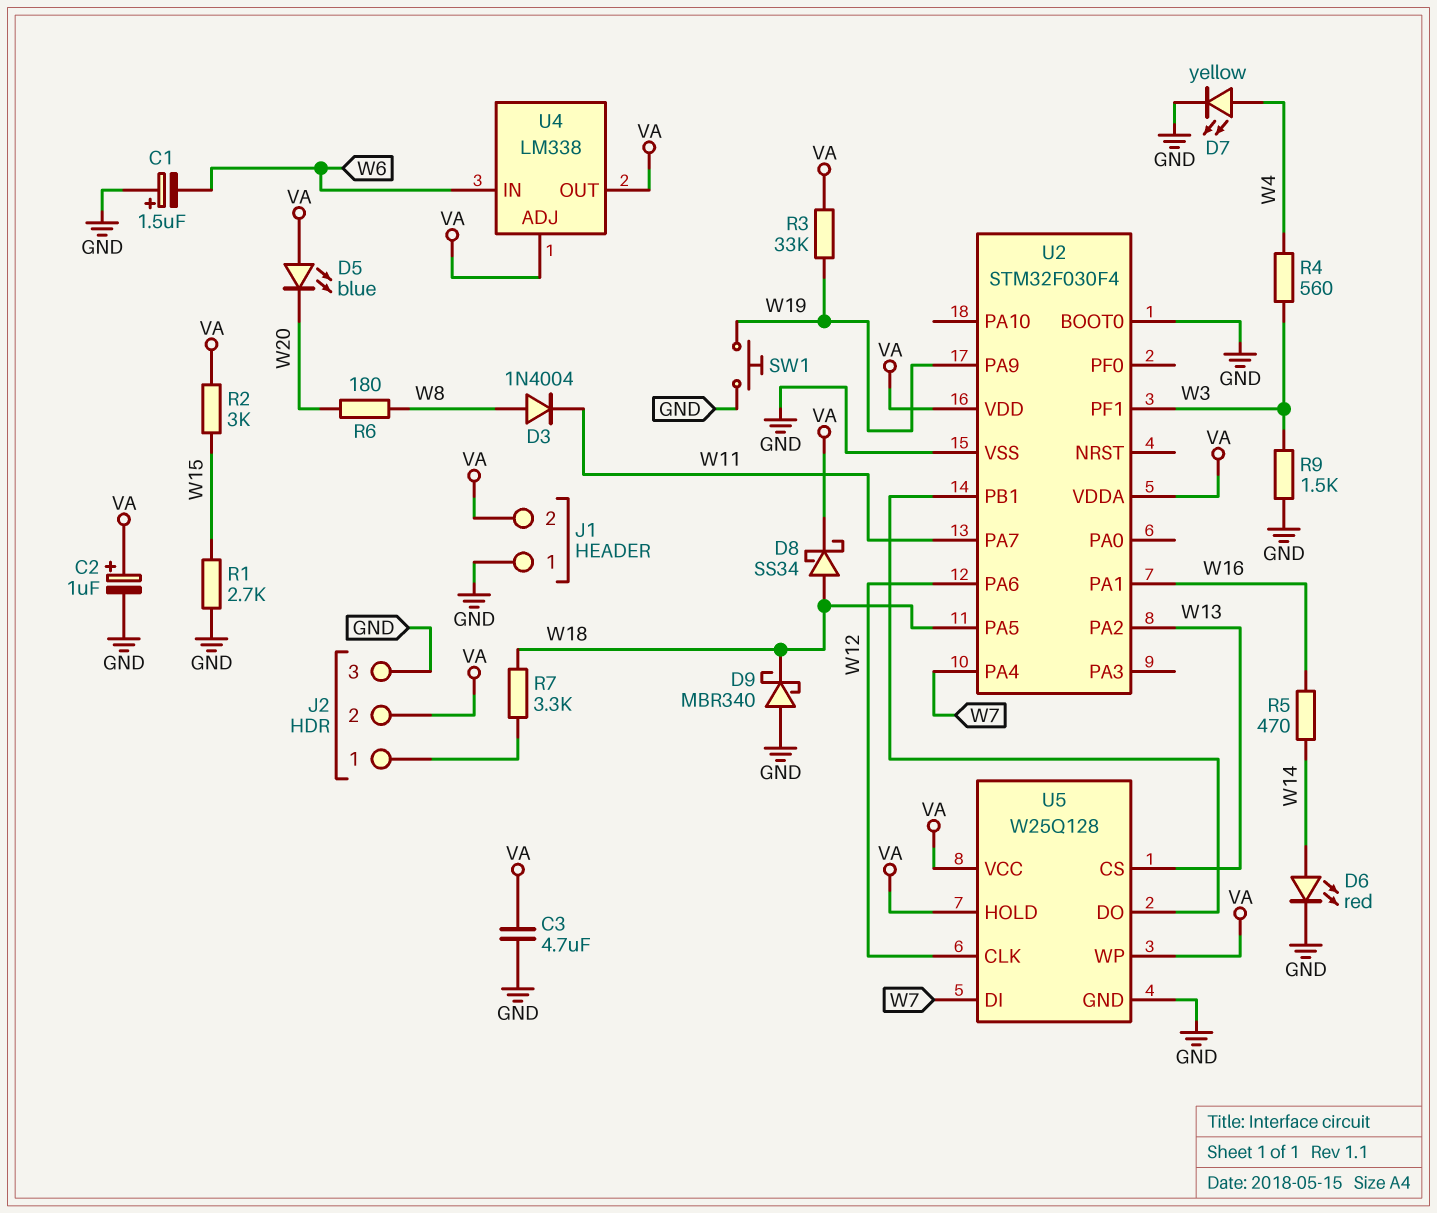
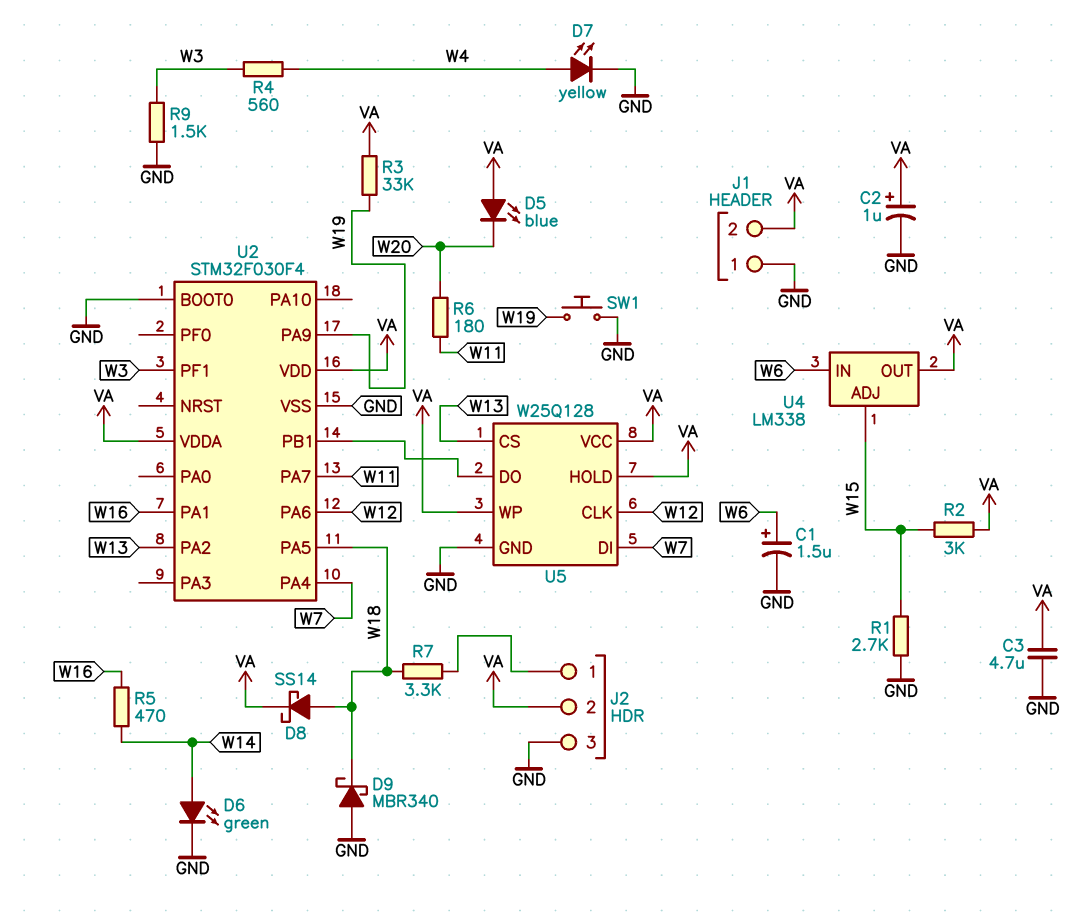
C1: 1.5uF (plus GND, minus W6) -> 1.5uF (plus W6, minus GND)
D3: diode 1N4004 (A W8, K W11) -> none
D6: LED red (A W14, K GND) -> LED green (A W14, K GND)
D8: schottky SS34 (A W18, K VA) -> schottky SS14 (A W18, K VA)
R6: 180 (W8, W20) -> 180 (W11, W20)
U4 pin ADJ: VA -> W15

